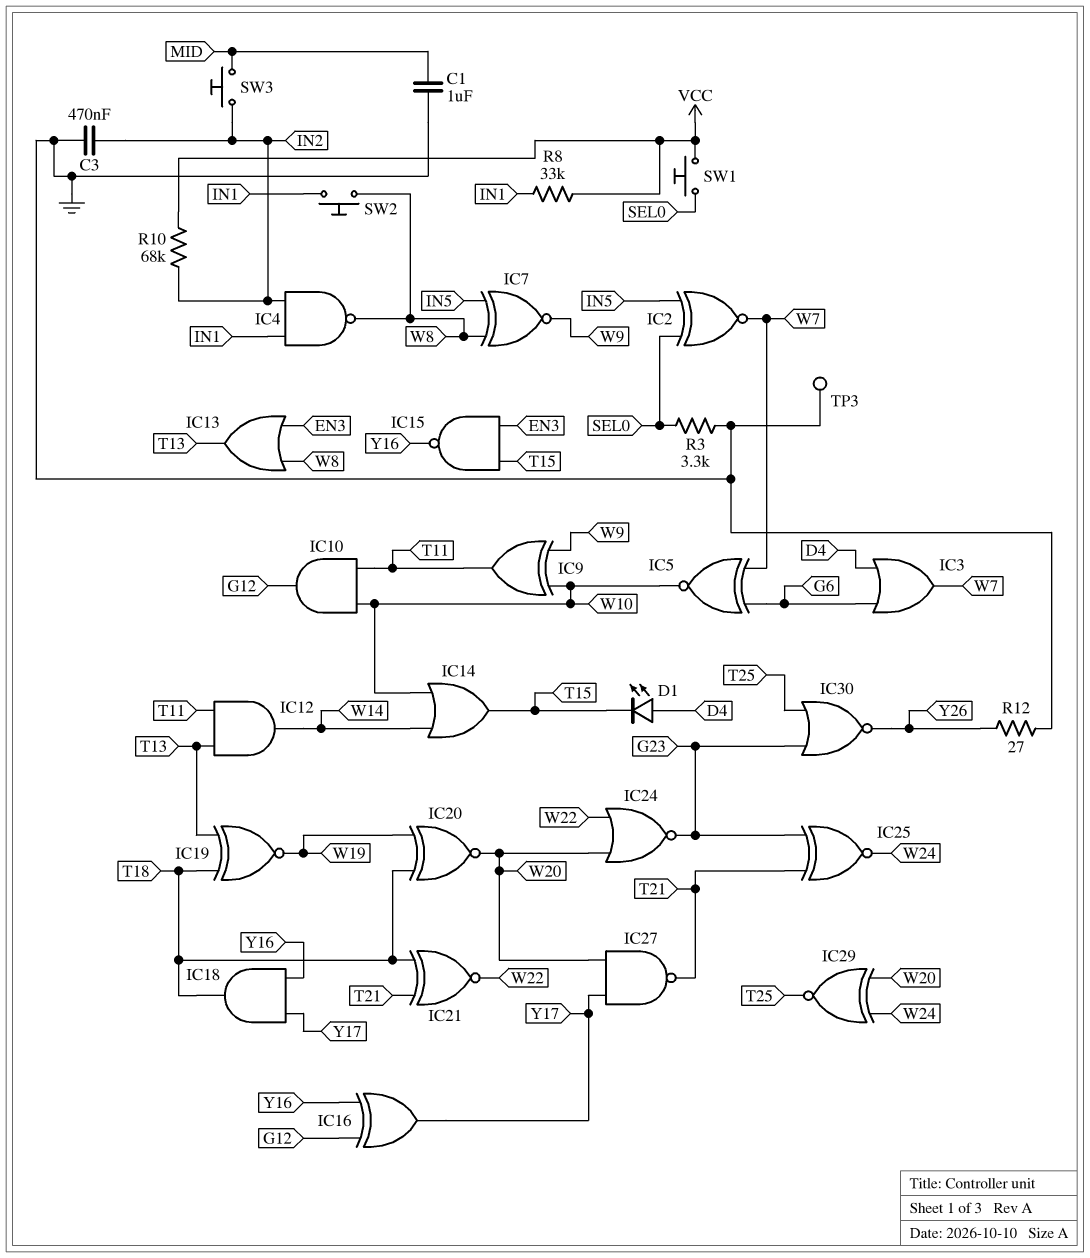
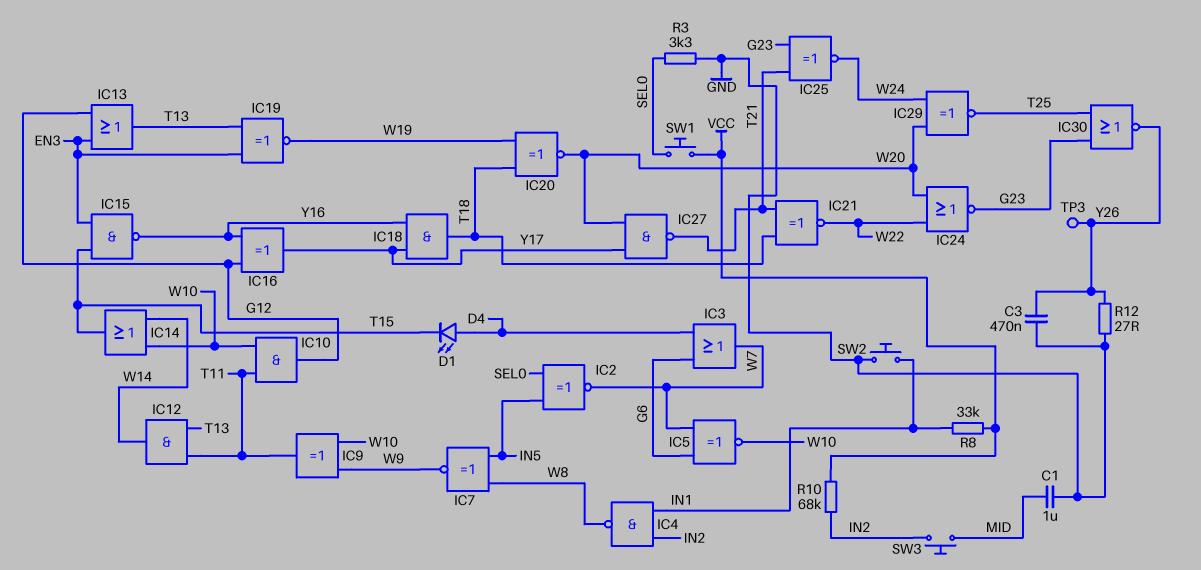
C3: 470nF (GND, IN2) -> 470nF (GND, Y26)
IC13: OR (in EN3, in W8, out T13) -> OR (in EN3, in G12, out T13)
IC19: XNOR (in T13, in T18, out W19) -> XNOR (in EN3, in T13, out W19)
SW2: button (IN1, W8) -> button (GND, IN1)
TP3: test point (GND) -> test point (Y26)

